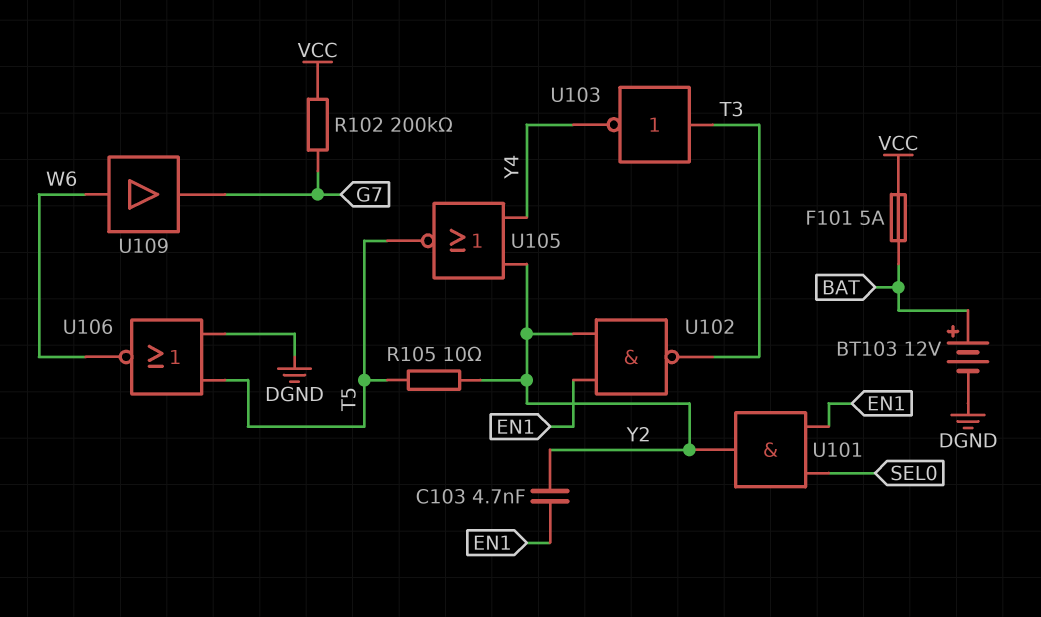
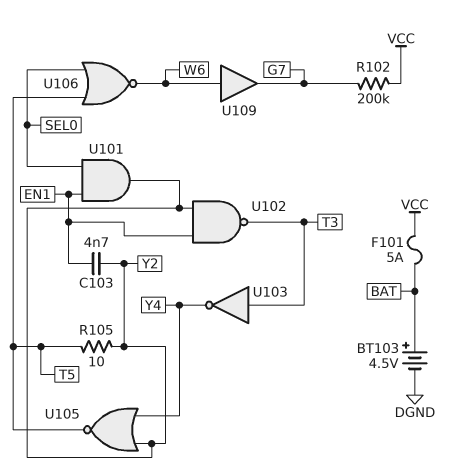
BT103: 12V (plus BAT, minus DGND) -> 4.5V (plus BAT, minus DGND)
U106: NOR (in DGND, in T5, out W6) -> NOR (in SEL0, in T5, out W6)

